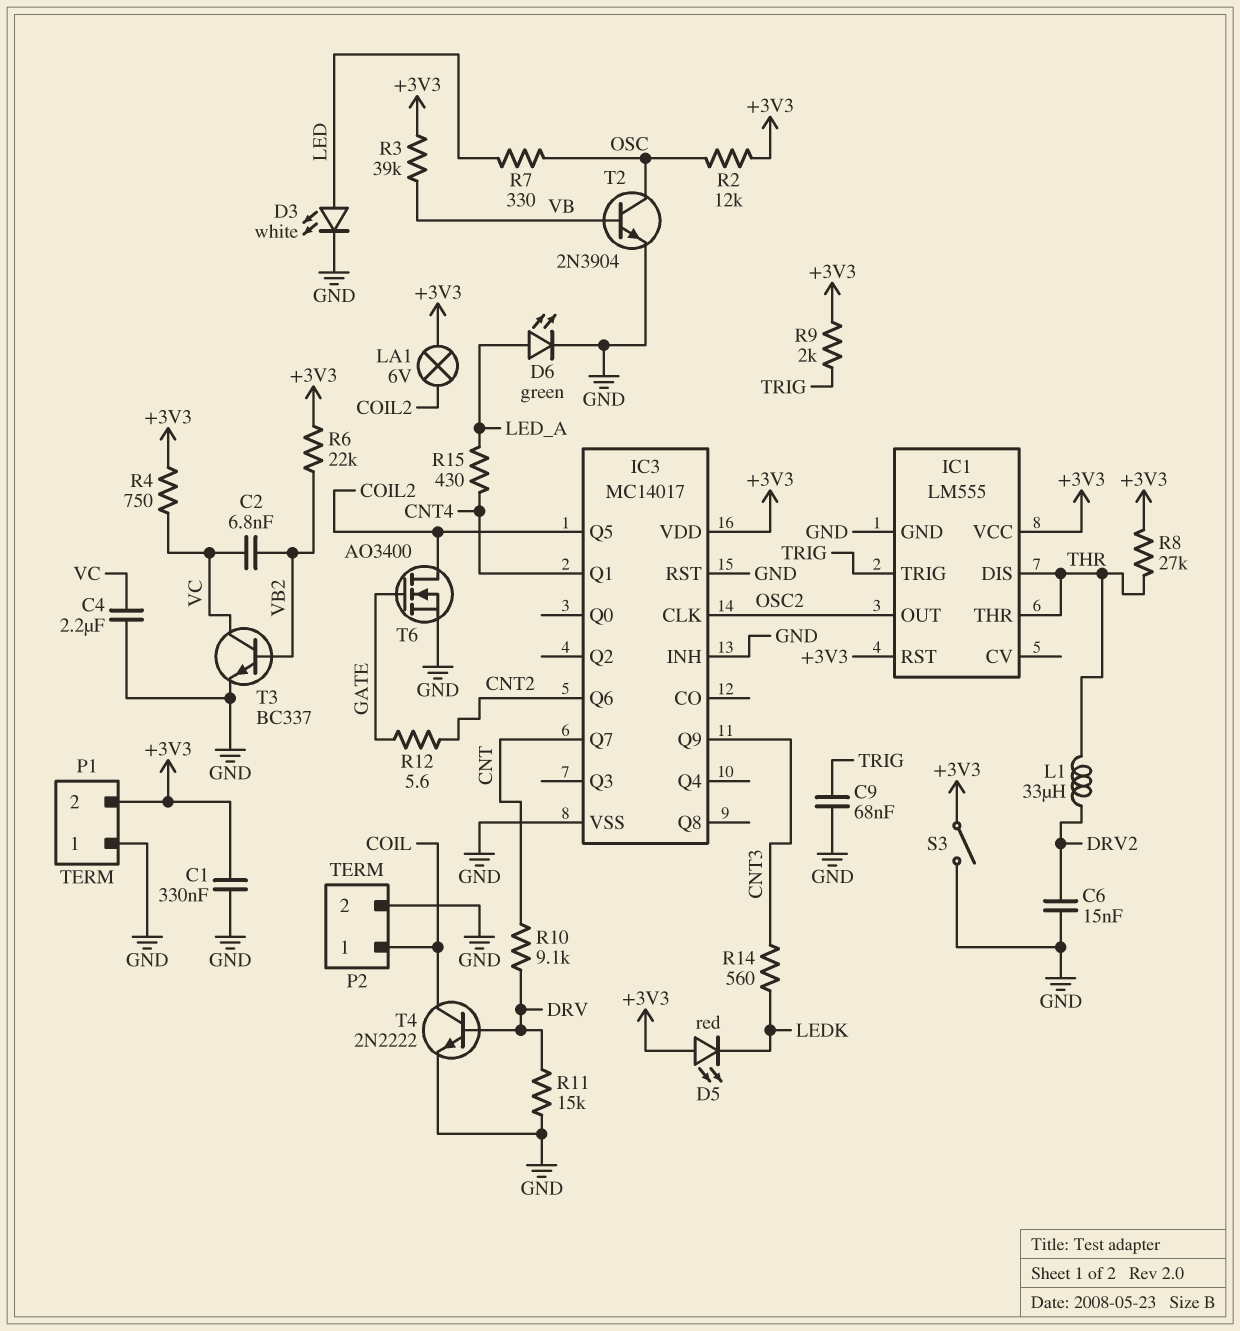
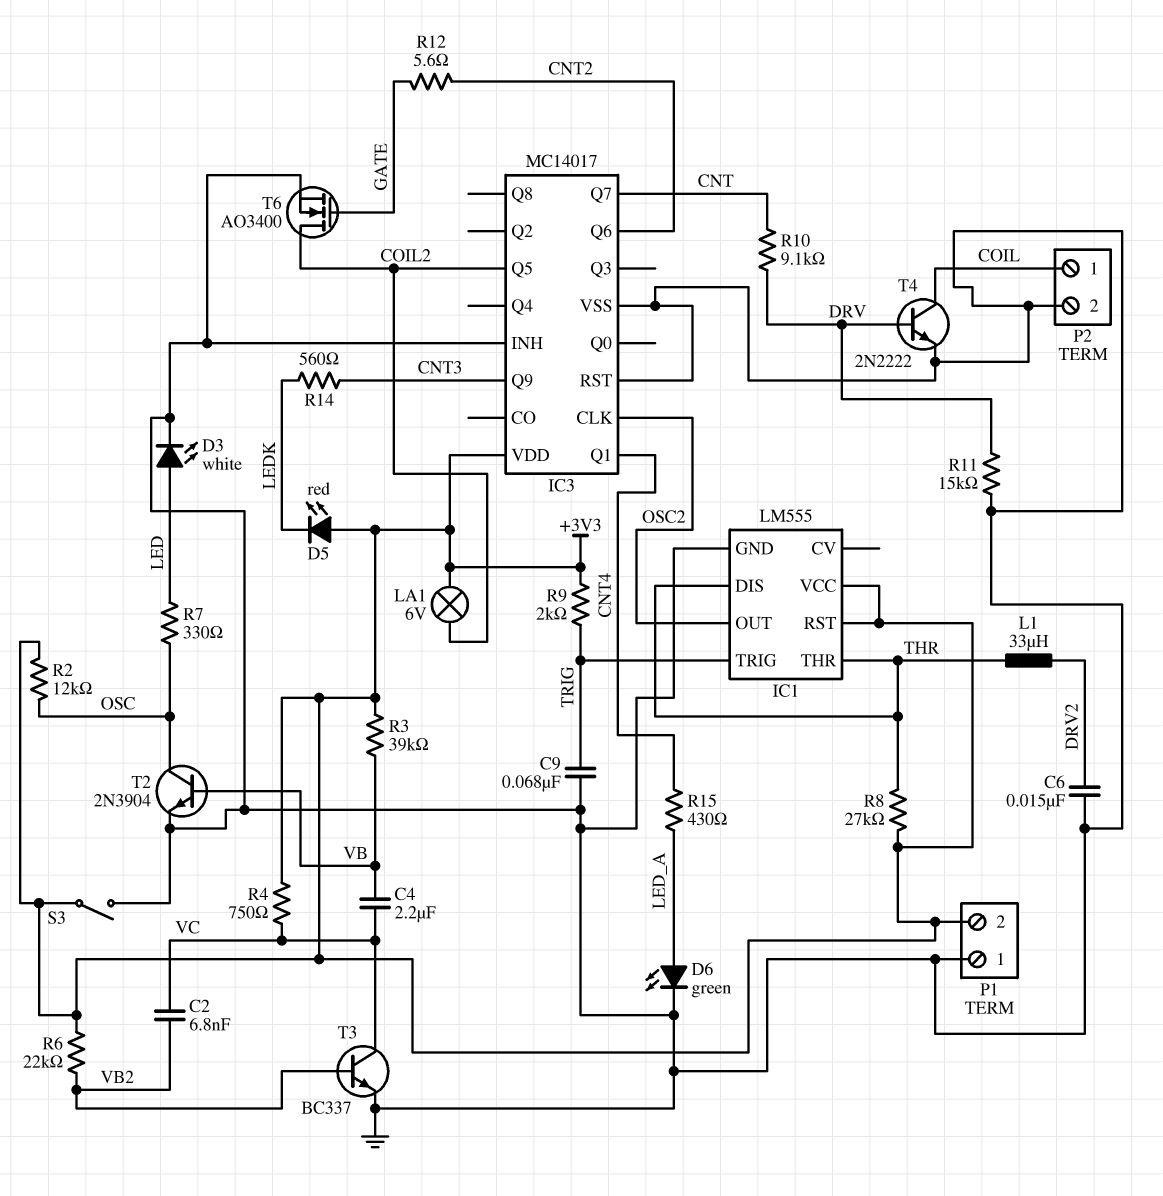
C1: 330nF (+3V3, GND) -> none
C4: 2.2uF (GND, VC) -> 2.2uF (VB, VC)

